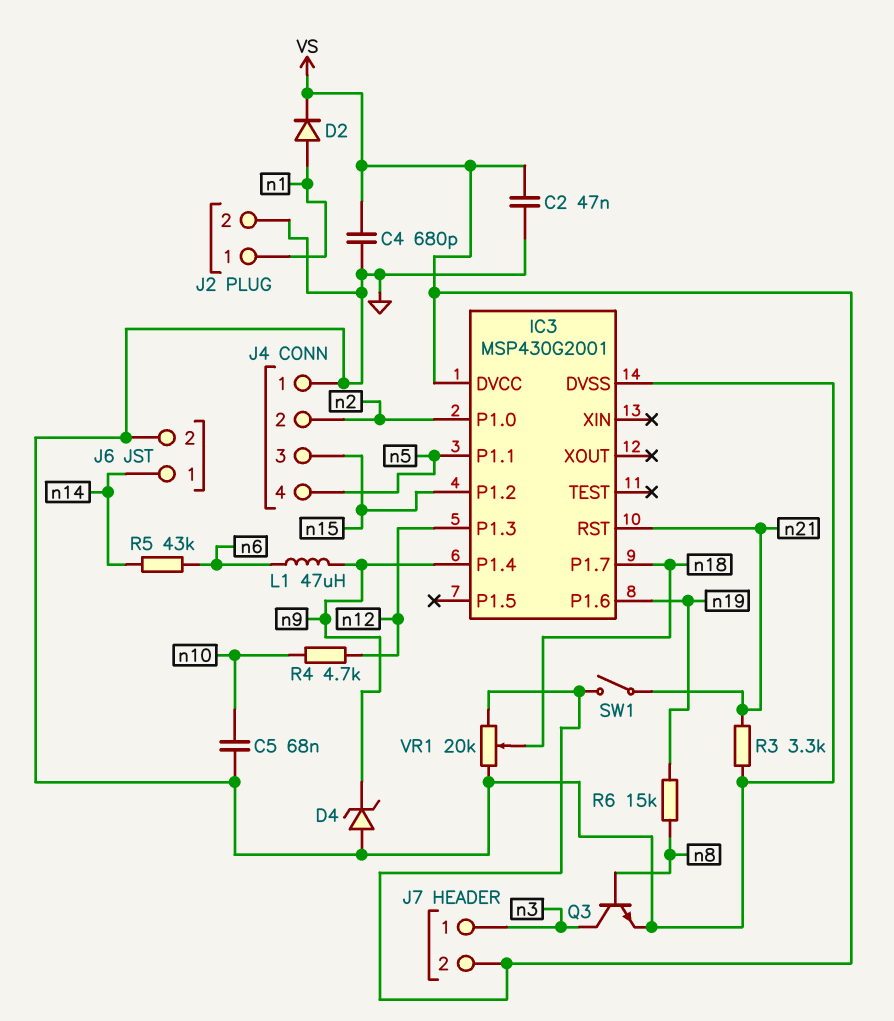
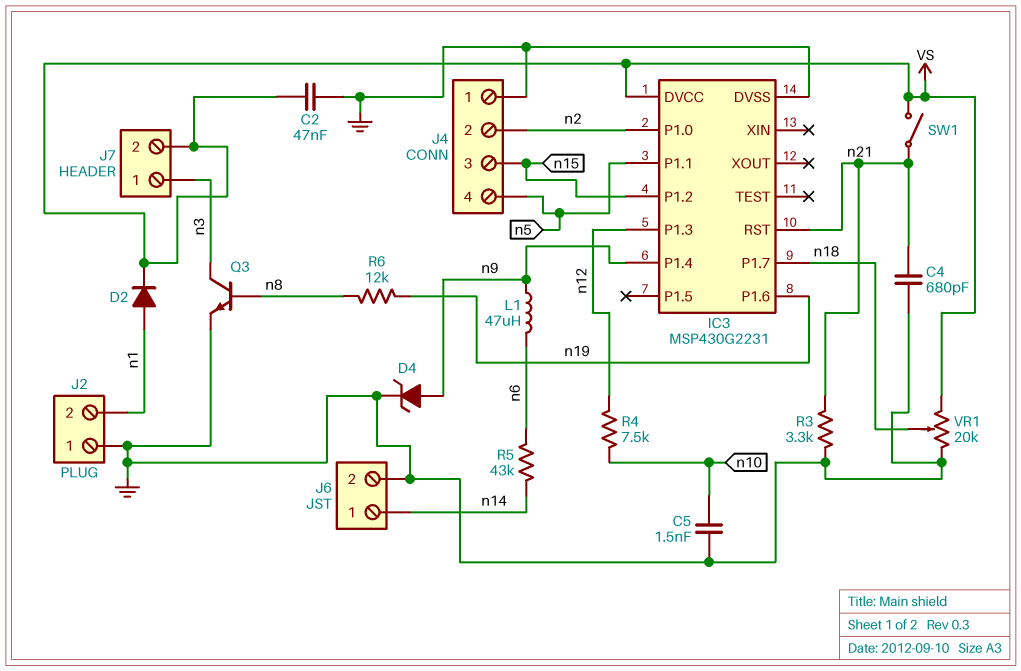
C4: 680pF (GND, VS) -> 680pF (GND, n21)
C5: 68nF (GND, n10) -> 1.5nF (GND, n10)
D4: zener (A GND, K n9) -> zener (A n9, K GND)
IC3: MSP430G2001 -> MSP430G2231
J2 pin 1: n1 -> GND
J2 pin 2: GND -> n1
R4: 4.7k (n10, n12) -> 7.5k (n10, n12)
R6: 15k (n8, n19) -> 12k (n8, n19)

